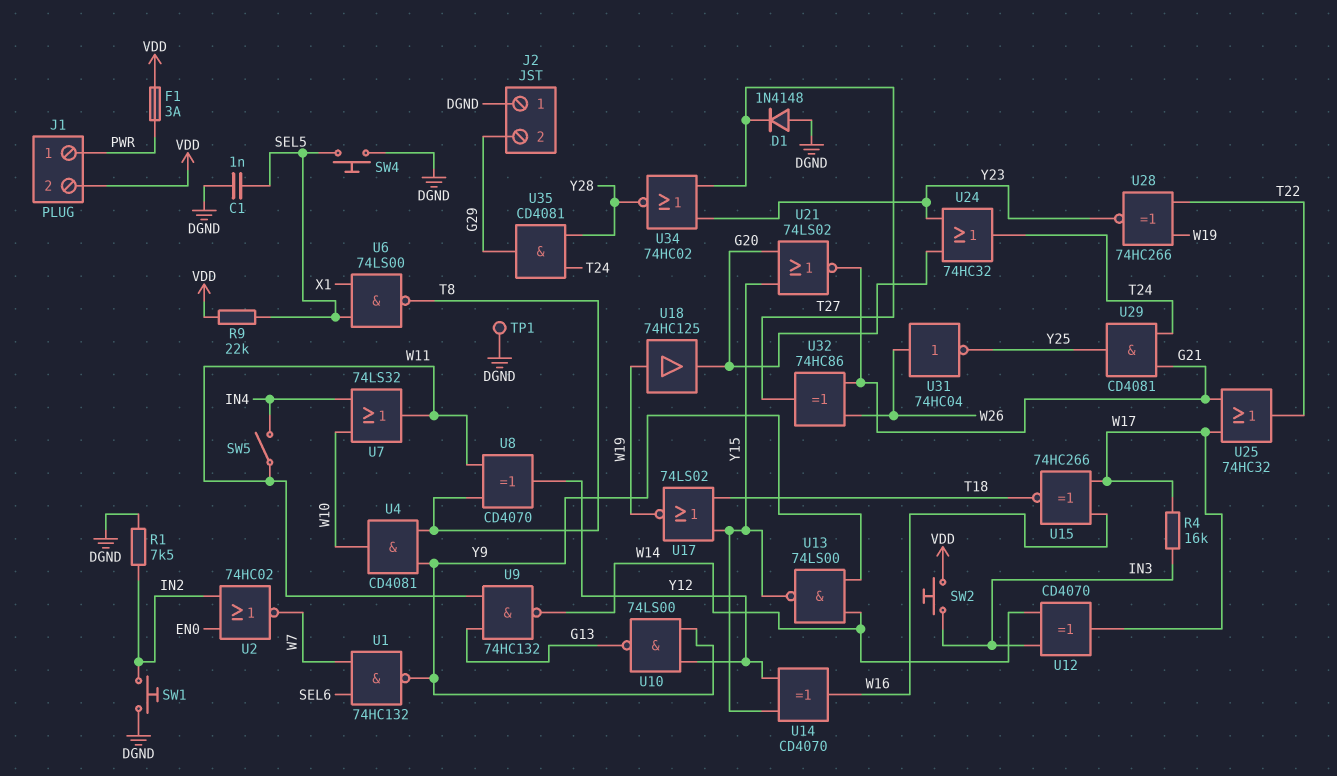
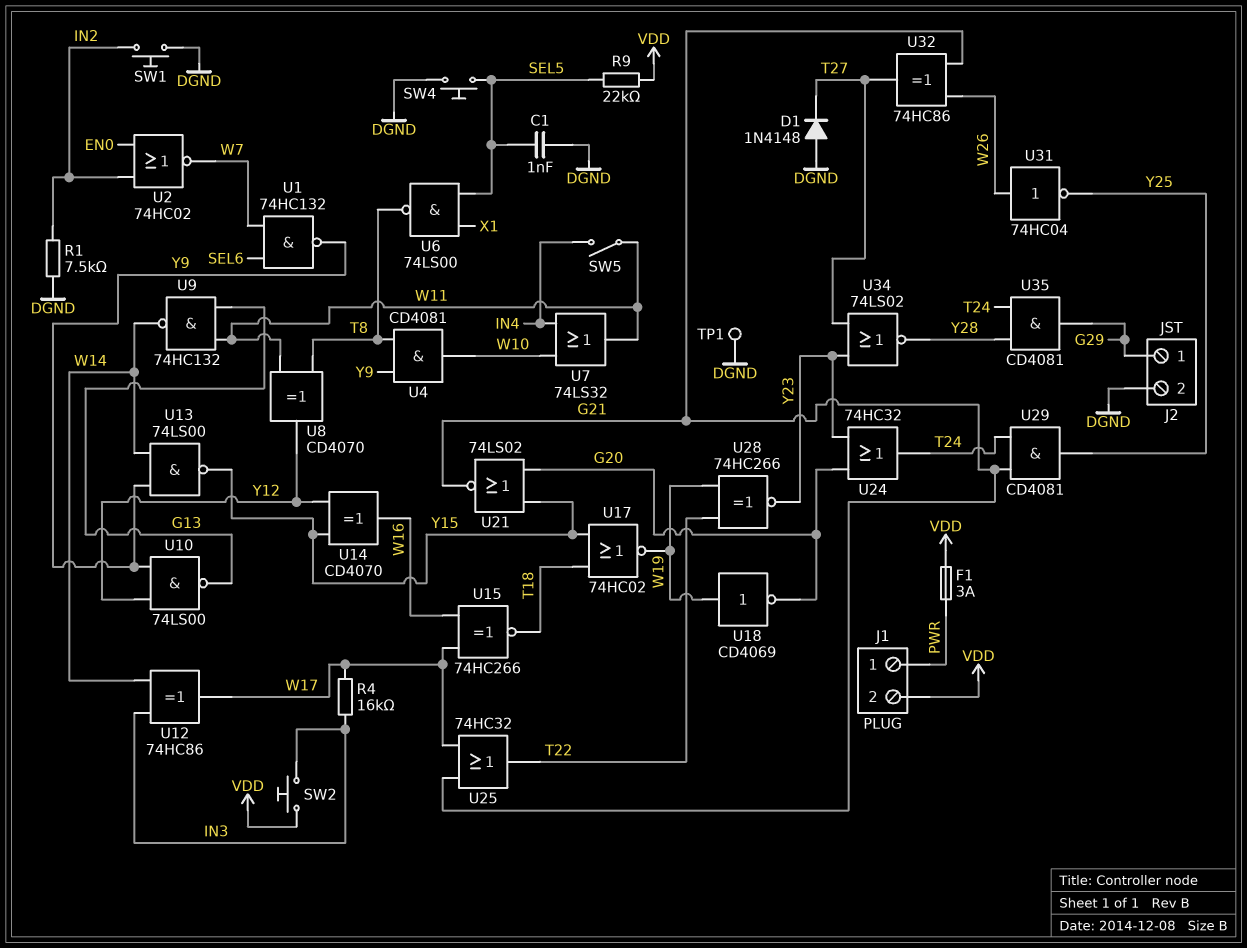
J2 pin 1: DGND -> G29
J2 pin 2: G29 -> DGND
U12: XOR CD4070 (in IN3, in W14, out W17) -> XOR 74HC86 (in IN3, in W14, out W17)
U17: NOR 74LS02 (in T18, in Y15, out W19) -> NOR 74HC02 (in T18, in Y15, out W19)
U18: buffer 74HC125 (in W19, out G20) -> NOT CD4069 (in W19, out G20)
U34: NOR 74HC02 (in T27, in Y23, out Y28) -> NOR 74LS02 (in T27, in Y23, out Y28)

